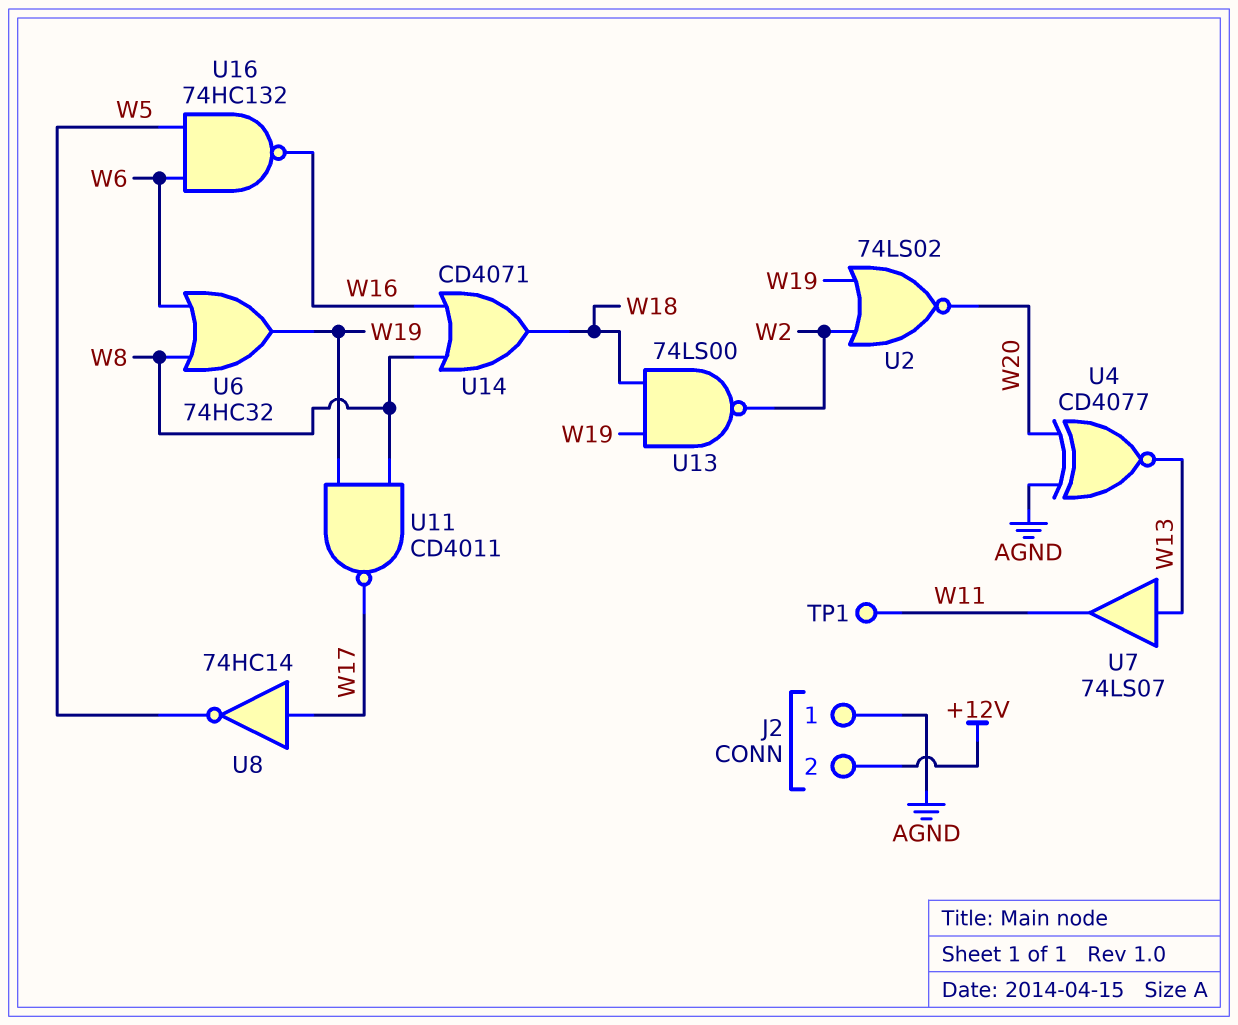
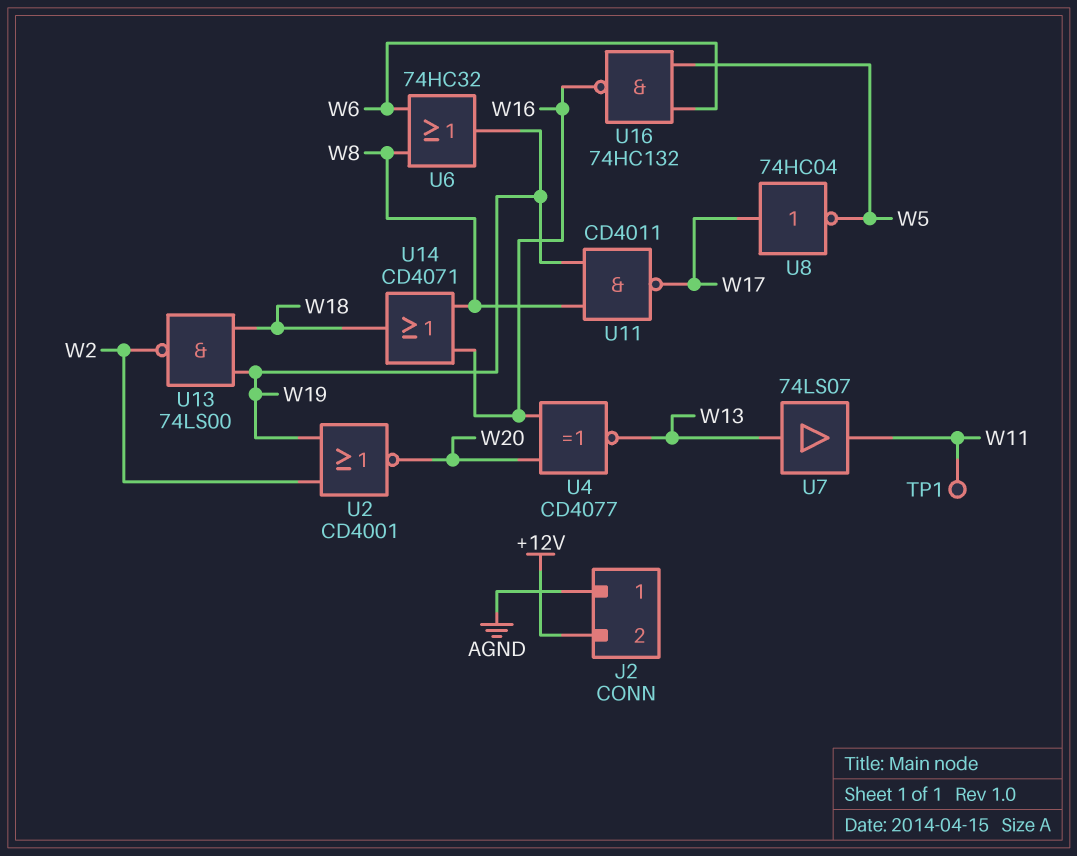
U2: NOR 74LS02 (in W2, in W19, out W20) -> NOR CD4001 (in W2, in W19, out W20)
U4: XNOR CD4077 (in AGND, in W20, out W13) -> XNOR CD4077 (in W16, in W20, out W13)
U8: NOT 74HC14 (in W17, out W5) -> NOT 74HC04 (in W17, out W5)

